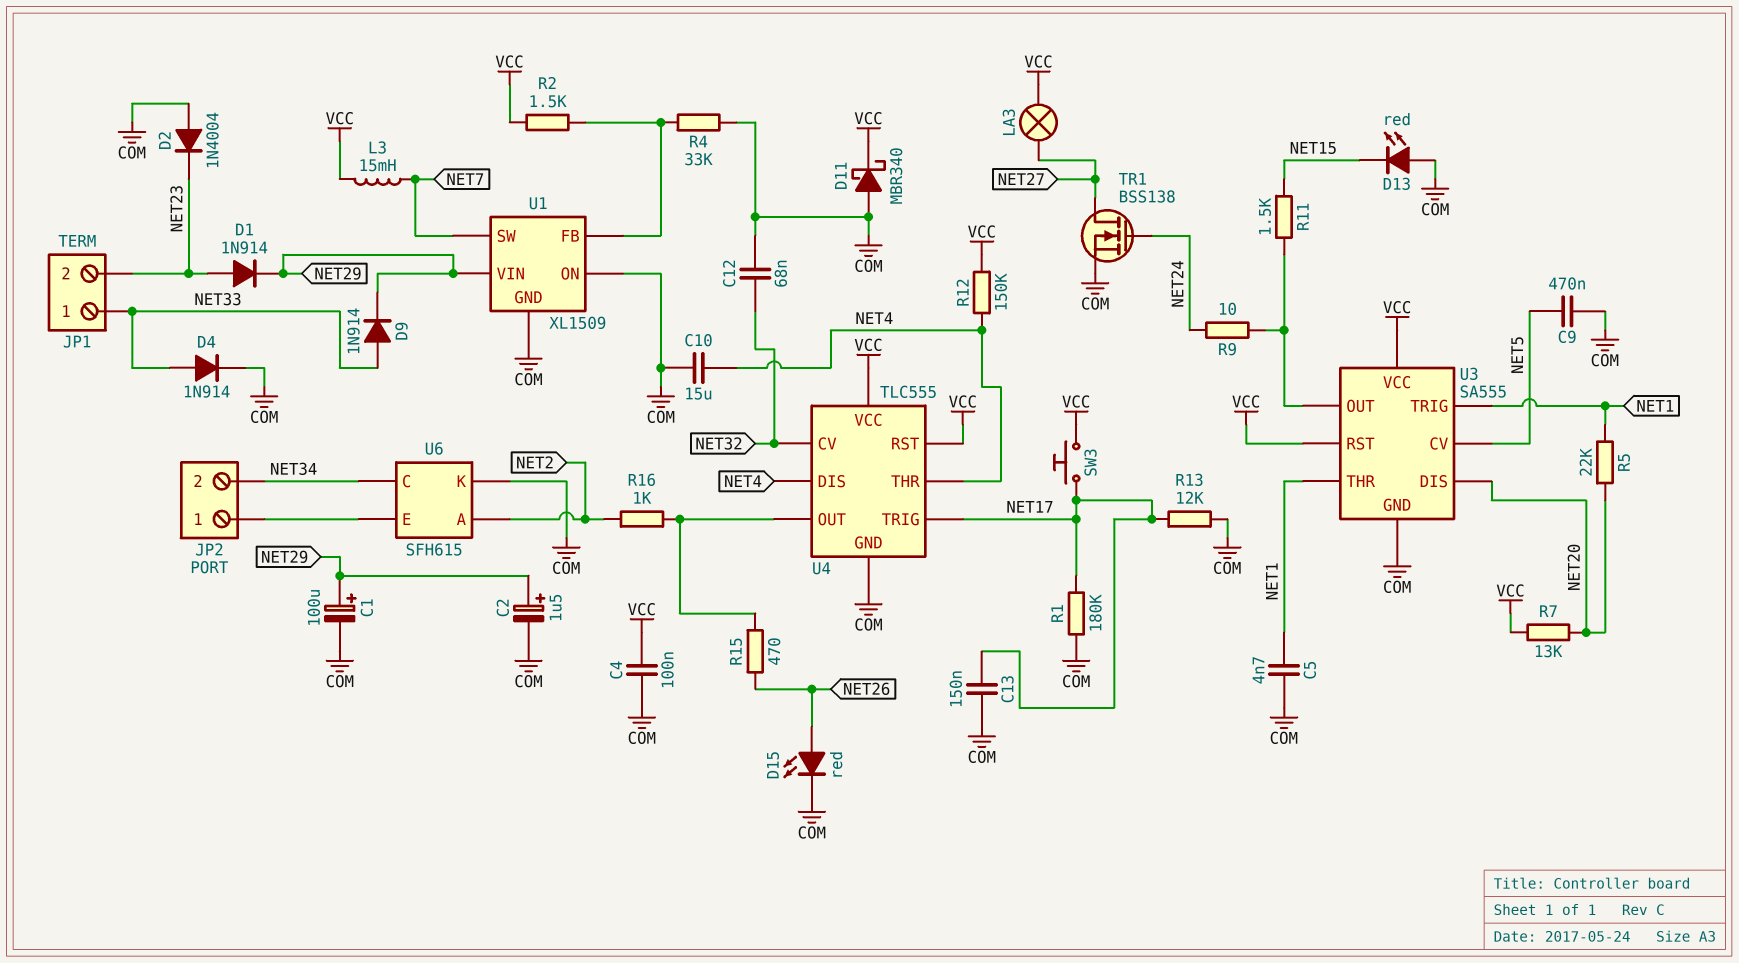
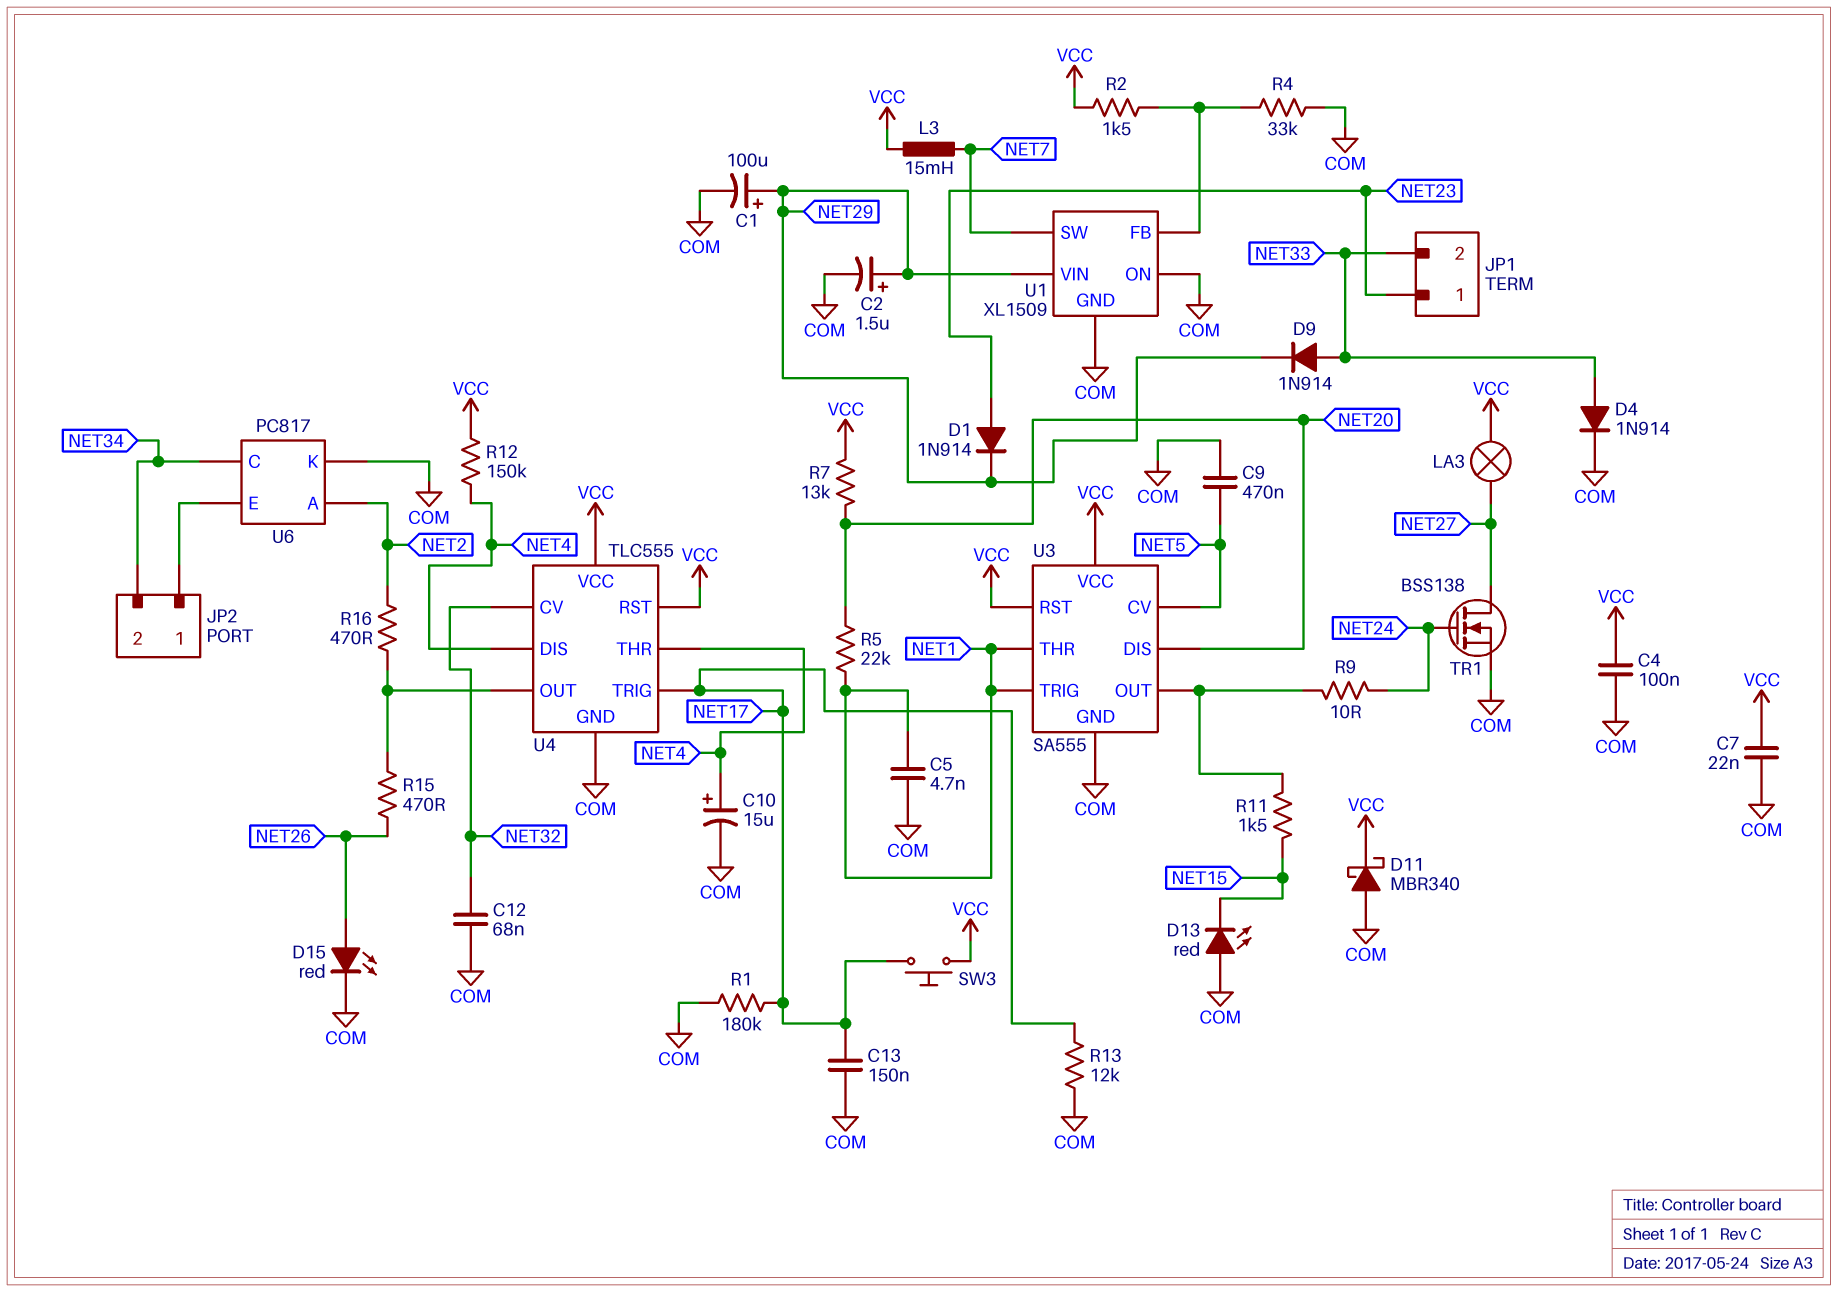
C7: none -> 22nF (COM, VCC)
C10: 15uF (COM, NET4) -> 15uF (plus NET4, minus COM)
D2: diode 1N4004 (A COM, K NET23) -> none
JP1 pin 1: NET33 -> NET23
JP1 pin 2: NET23 -> NET33
R16: 1k (NET2, U4/OUT) -> 470 (NET2, U4/OUT)
U6: SFH615 -> PC817

